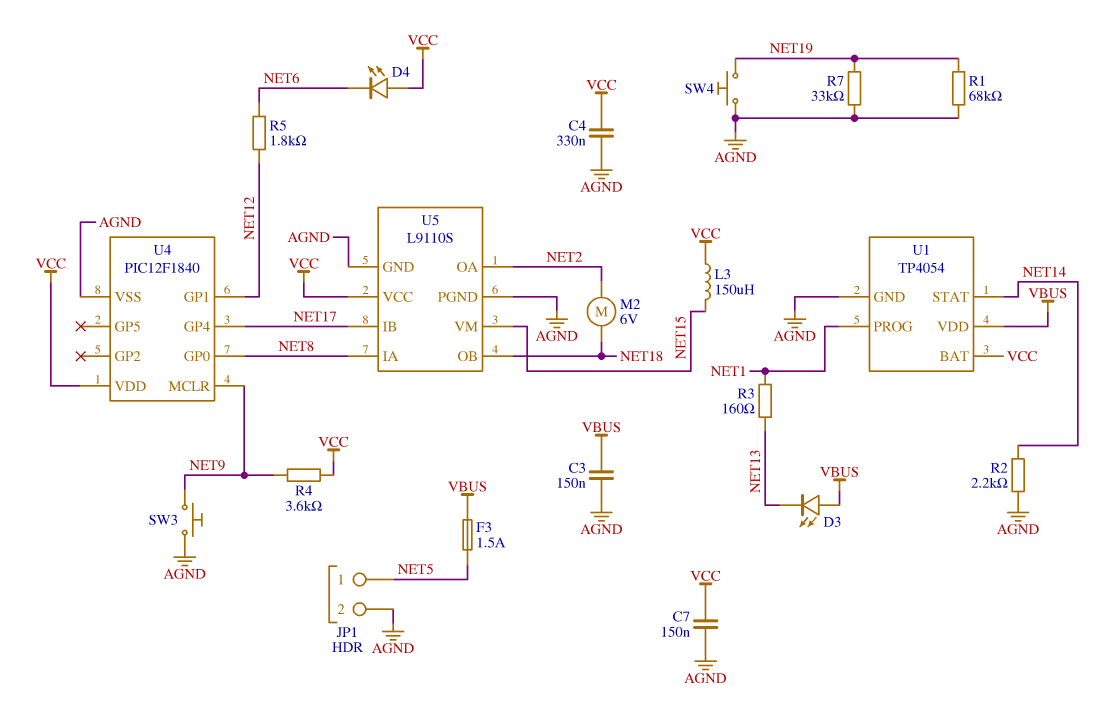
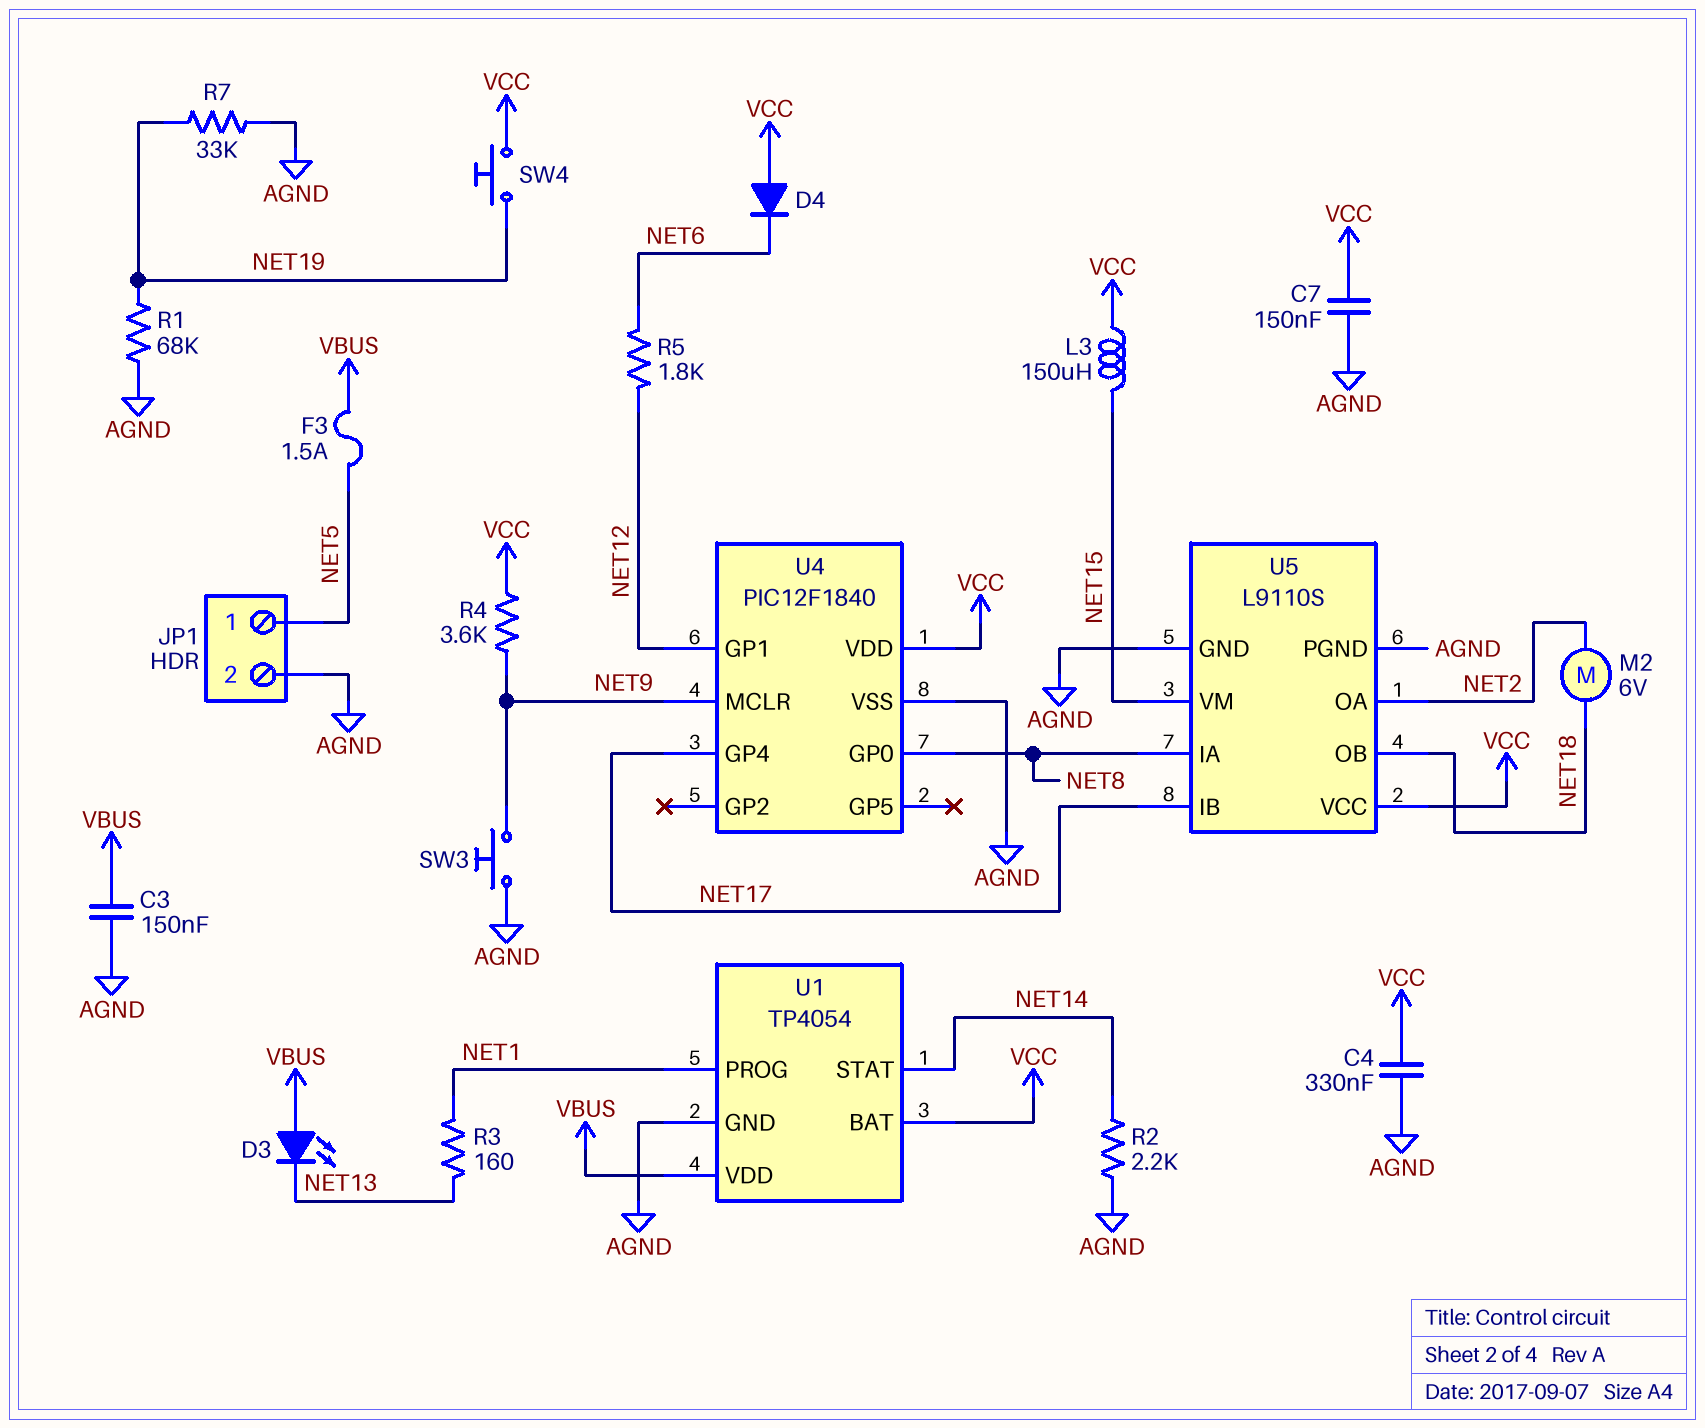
D4: LED (A VCC, K NET6) -> diode (A VCC, K NET6)
SW4: button (AGND, NET19) -> button (NET19, VCC)

